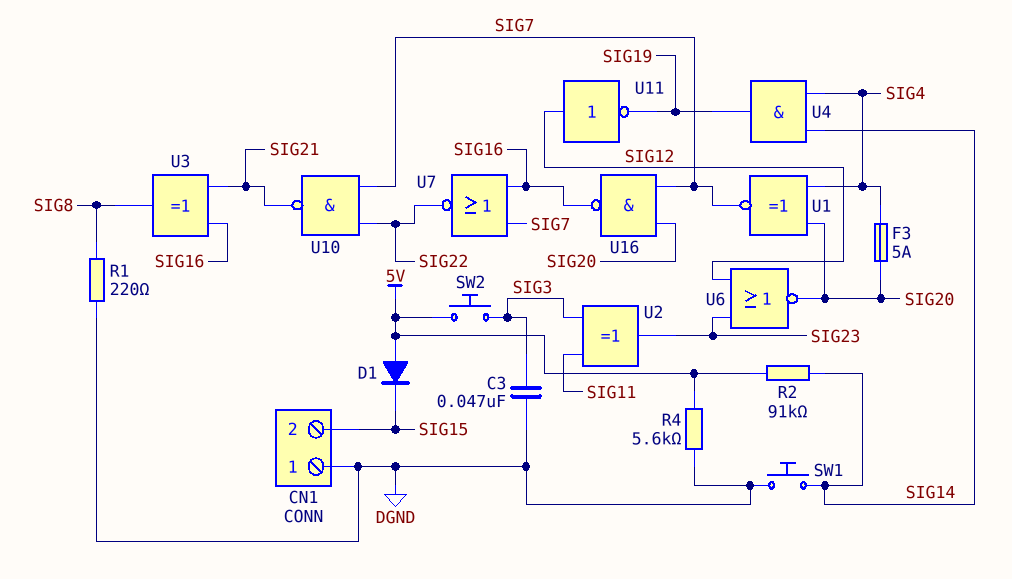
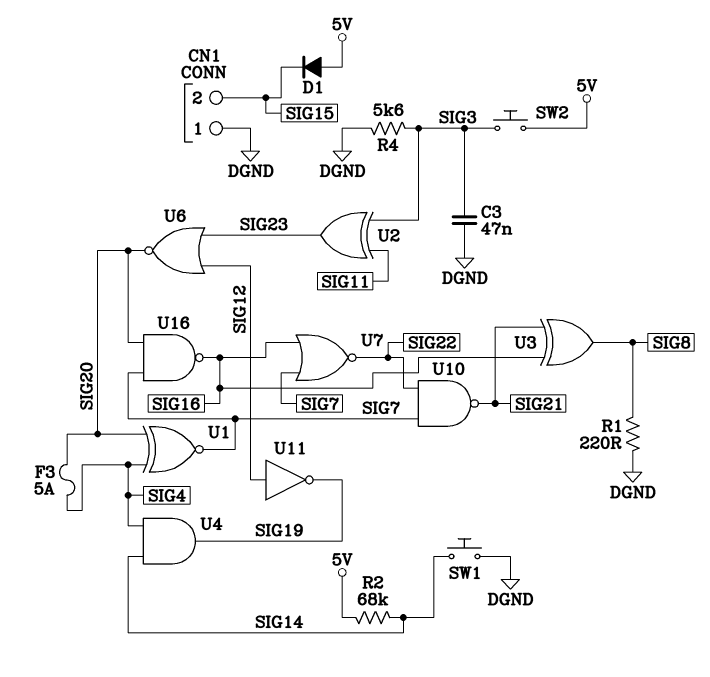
R2: 91k (5V, SIG14) -> 68k (5V, SIG14)
R4: 5.6k (5V, DGND) -> 5.6k (DGND, SIG3)

